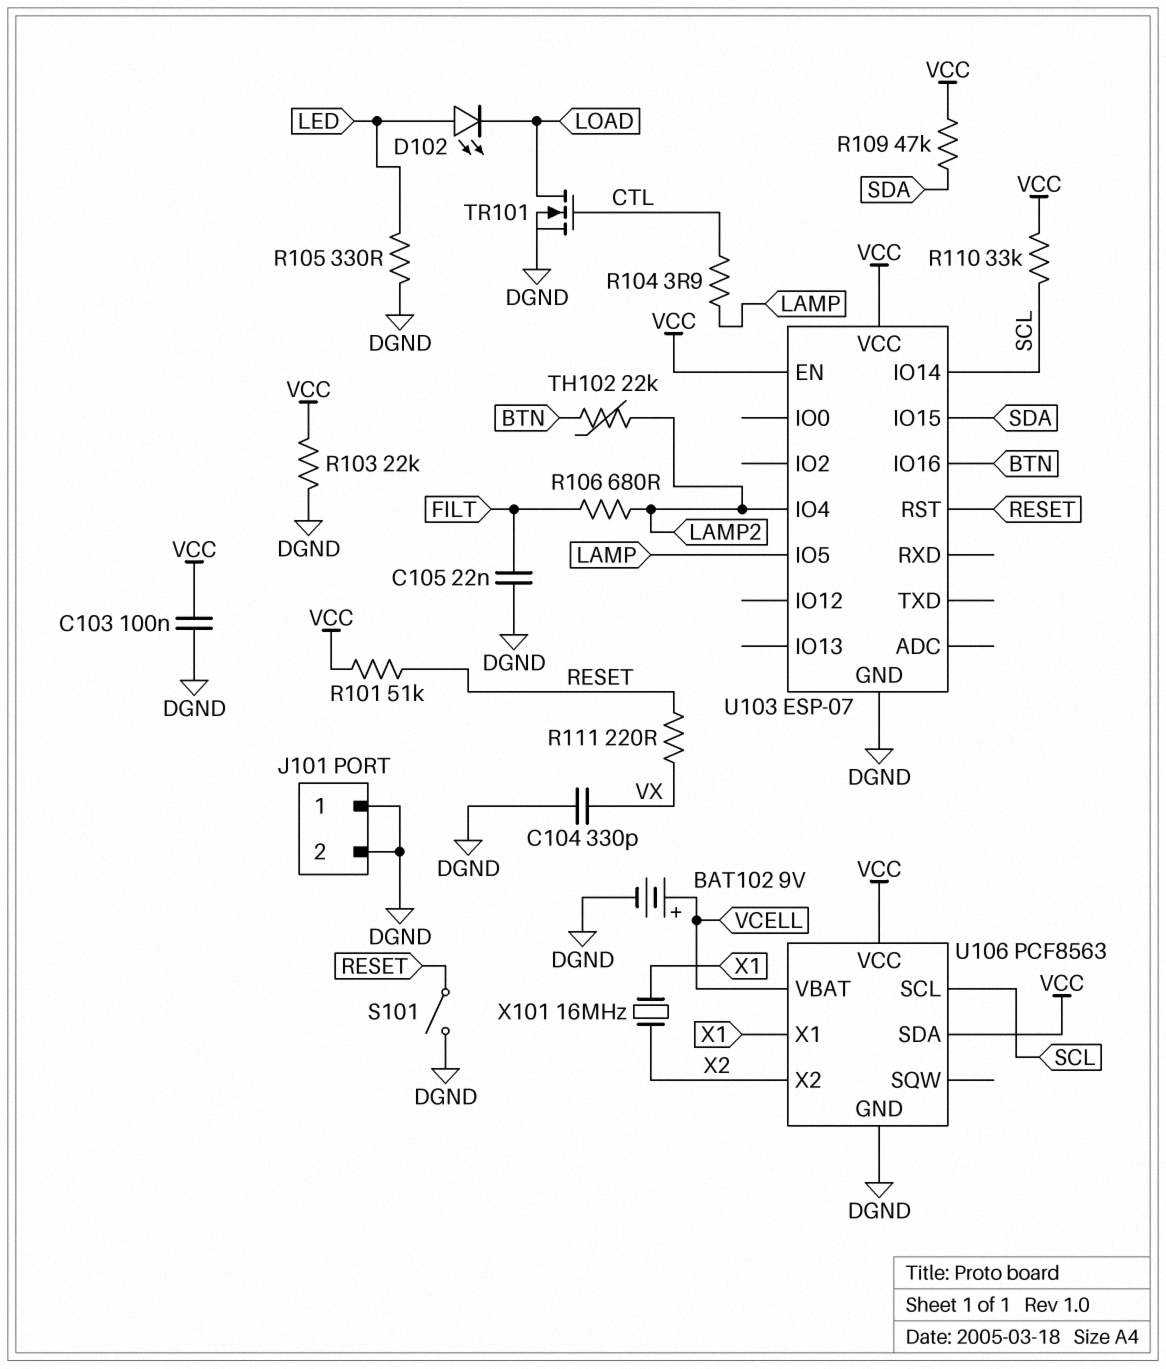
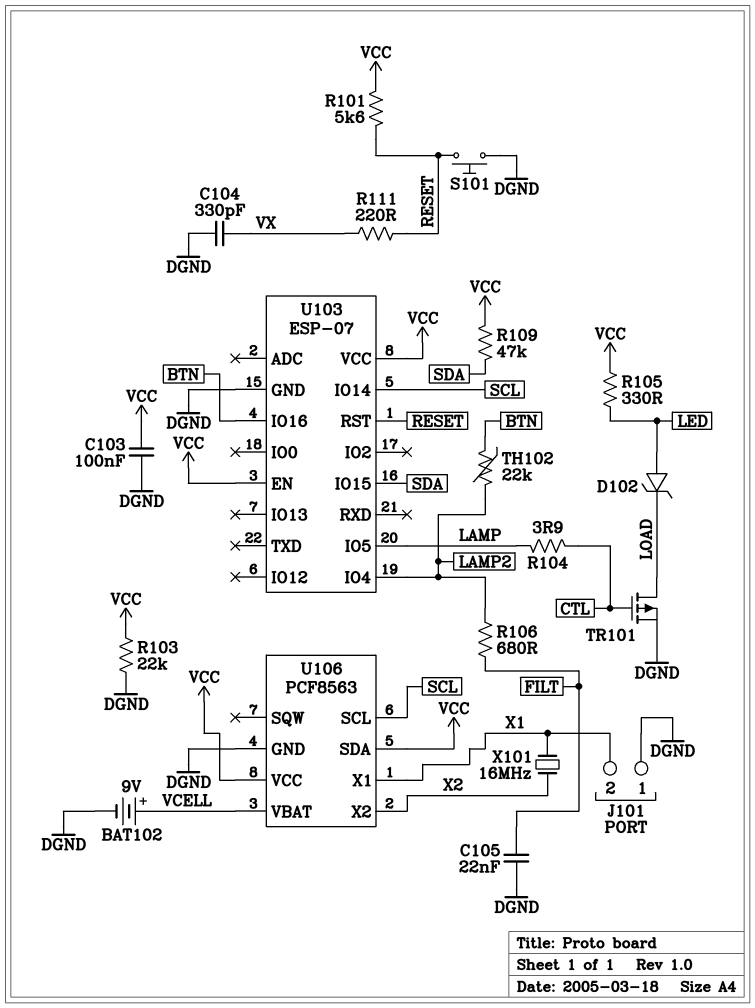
D102: LED (A LED, K LOAD) -> zener (A LED, K LOAD)
J101 pin 2: DGND -> X1
R101: 51k (RESET, VCC) -> 5.6k (RESET, VCC)
R105: 330 (DGND, LED) -> 330 (LED, VCC)
R110: 33k (SCL, VCC) -> none
S101: switch (DGND, RESET) -> button (DGND, RESET)
TR101: NMOS (G CTL, D LOAD, S DGND) -> PMOS (G CTL, D LOAD, S DGND)

